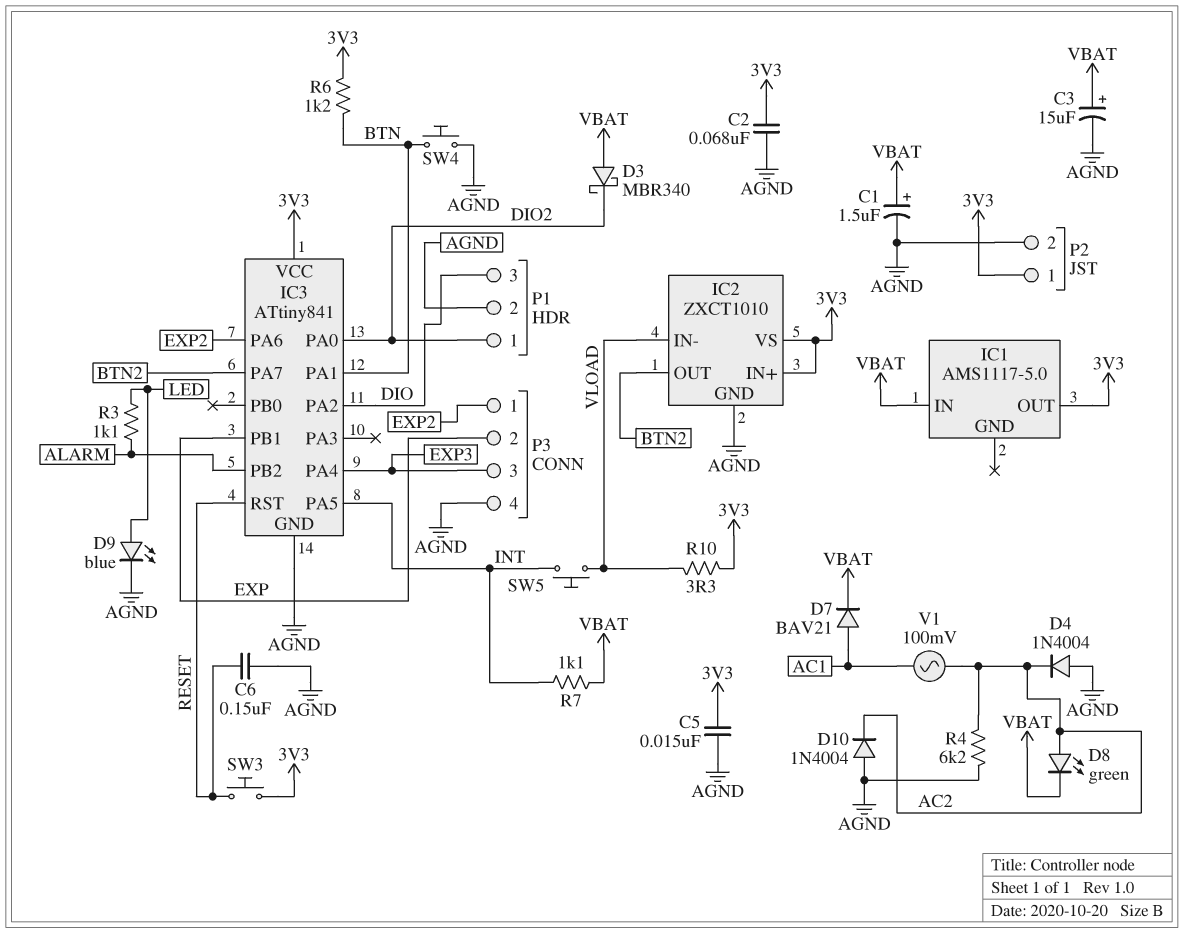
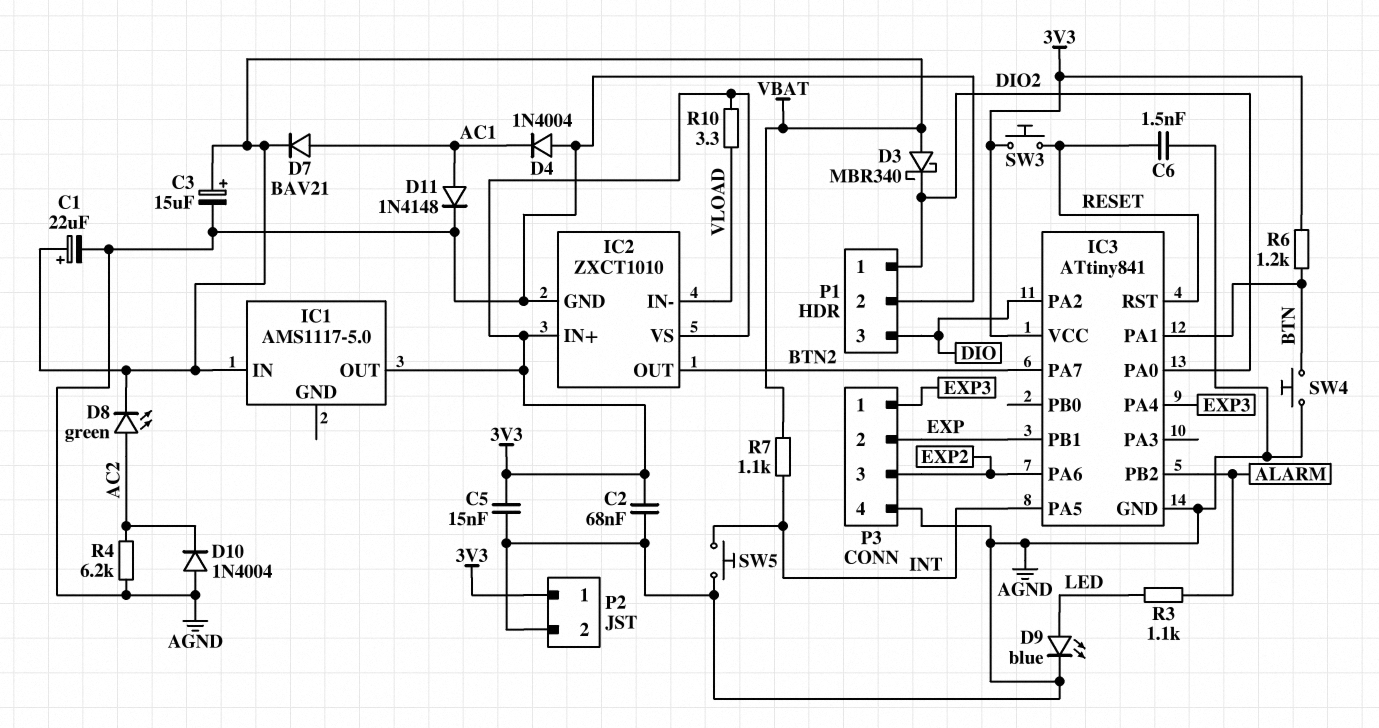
C1: 1.5uF (plus VBAT, minus AGND) -> 22uF (plus VBAT, minus AGND)
C6: 150nF (AGND, RESET) -> 1.5nF (AGND, RESET)
D4: diode 1N4004 (A AGND, K AC2) -> diode 1N4004 (A AGND, K AC1)
D11: none -> diode 1N4148 (A AC1, K AGND)
P3 pin 1: EXP2 -> EXP3
P3 pin 3: EXP3 -> EXP2
SW5: button (INT, VLOAD) -> button (AGND, INT)
V1: AC 100mV (AC1, AC2) -> none

